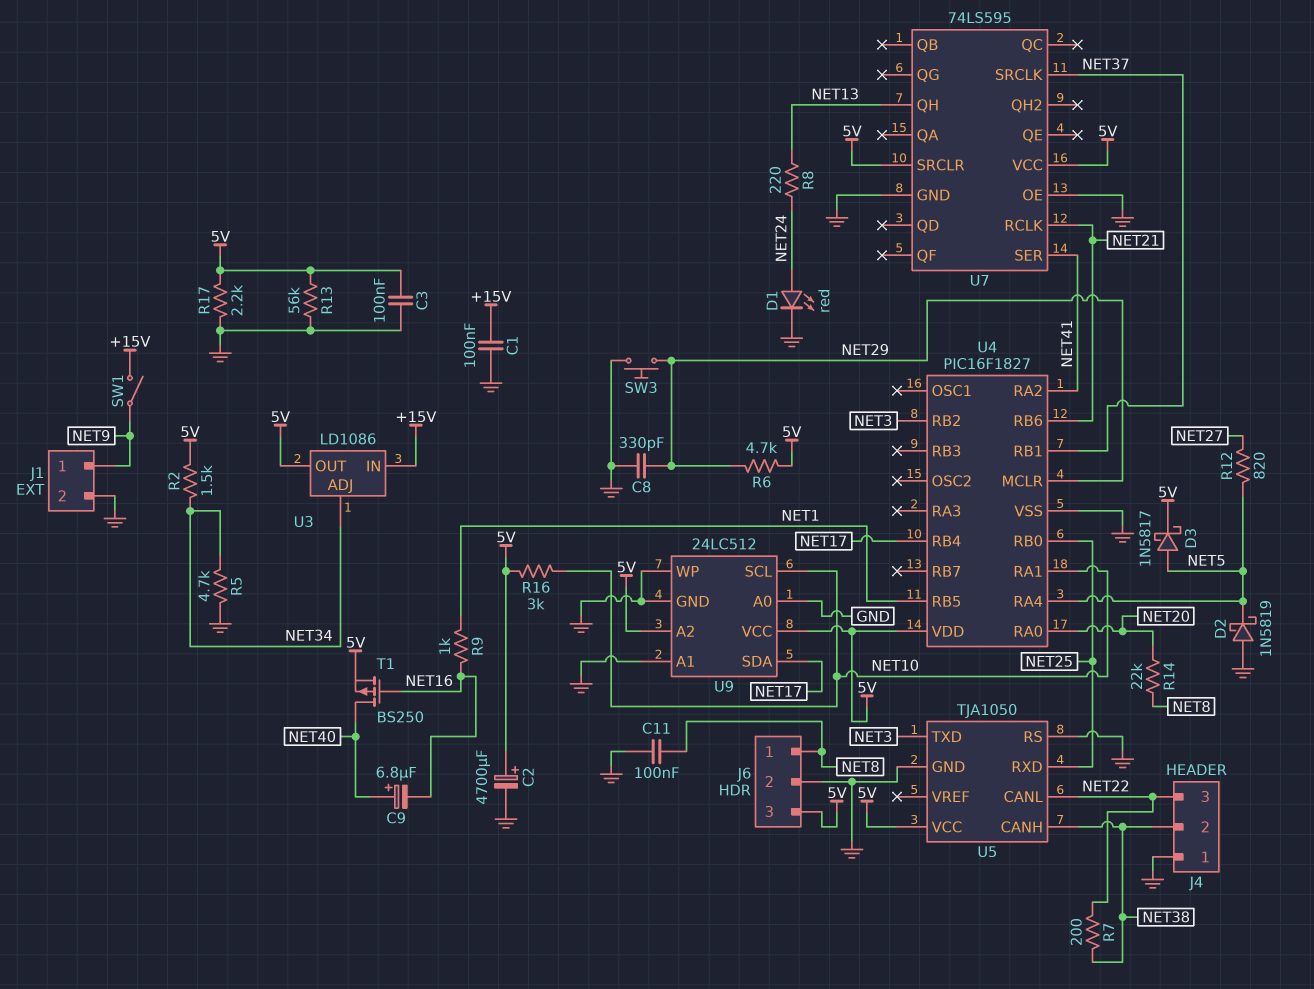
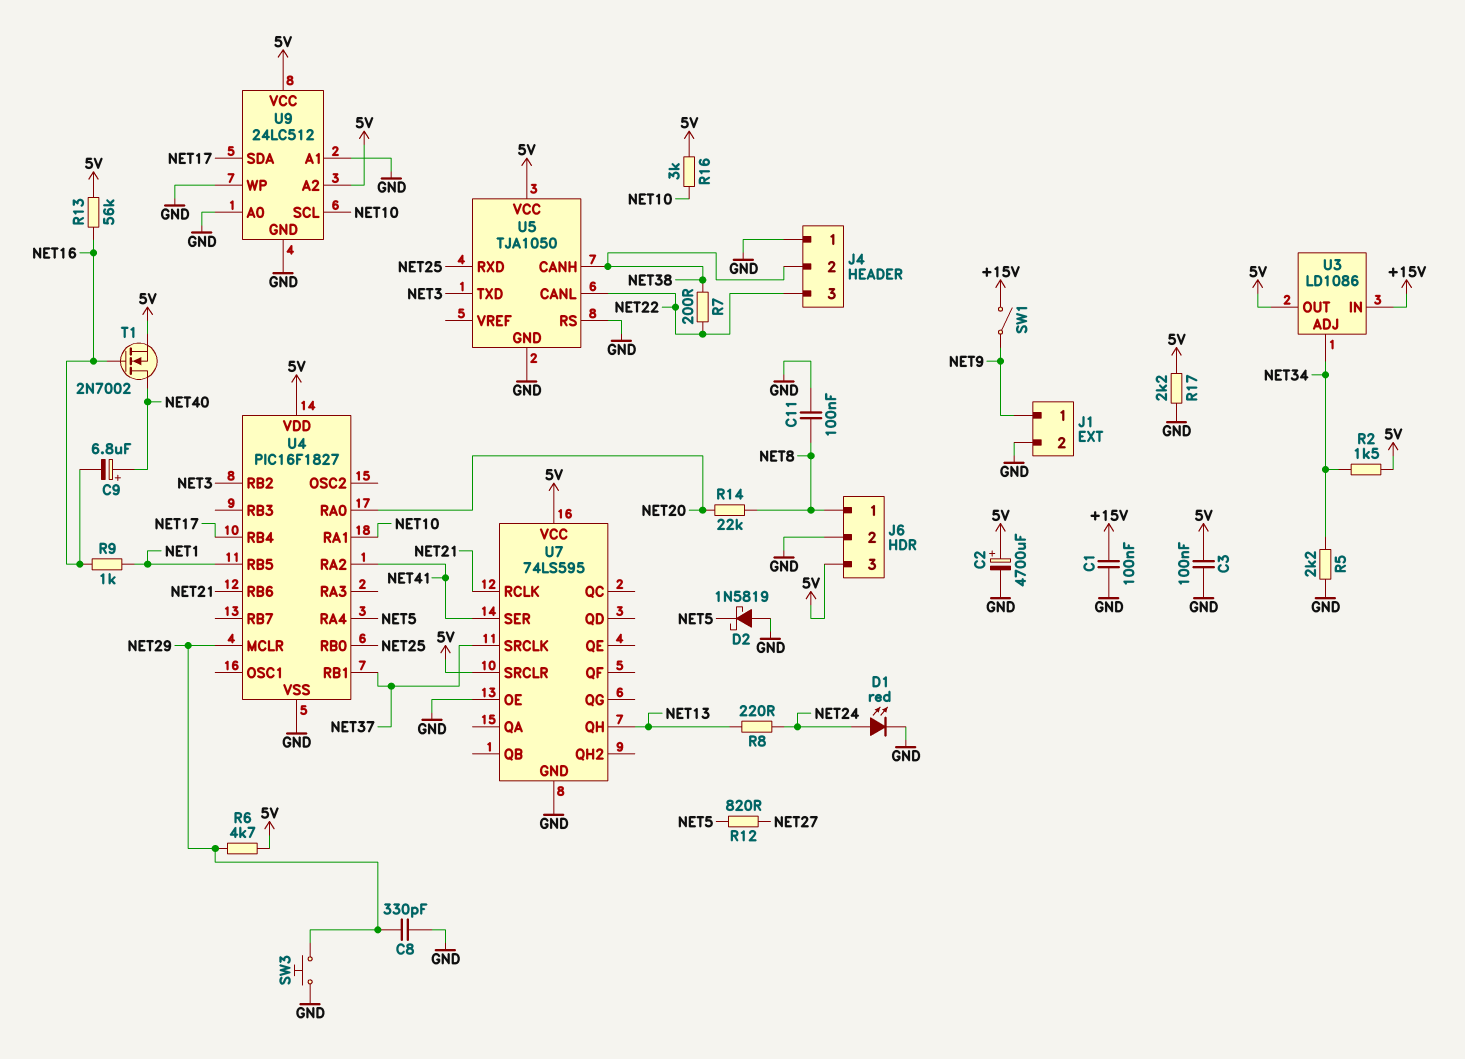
D3: schottky 1N5817 (A NET5, K 5V) -> none
R5: 4.7k (GND, NET34) -> 2.2k (GND, NET34)
R13: 56k (5V, GND) -> 56k (5V, NET16)
T1: PMOS BS250 (G NET16, D NET40, S 5V) -> NMOS 2N7002 (G NET16, D NET40, S 5V)

